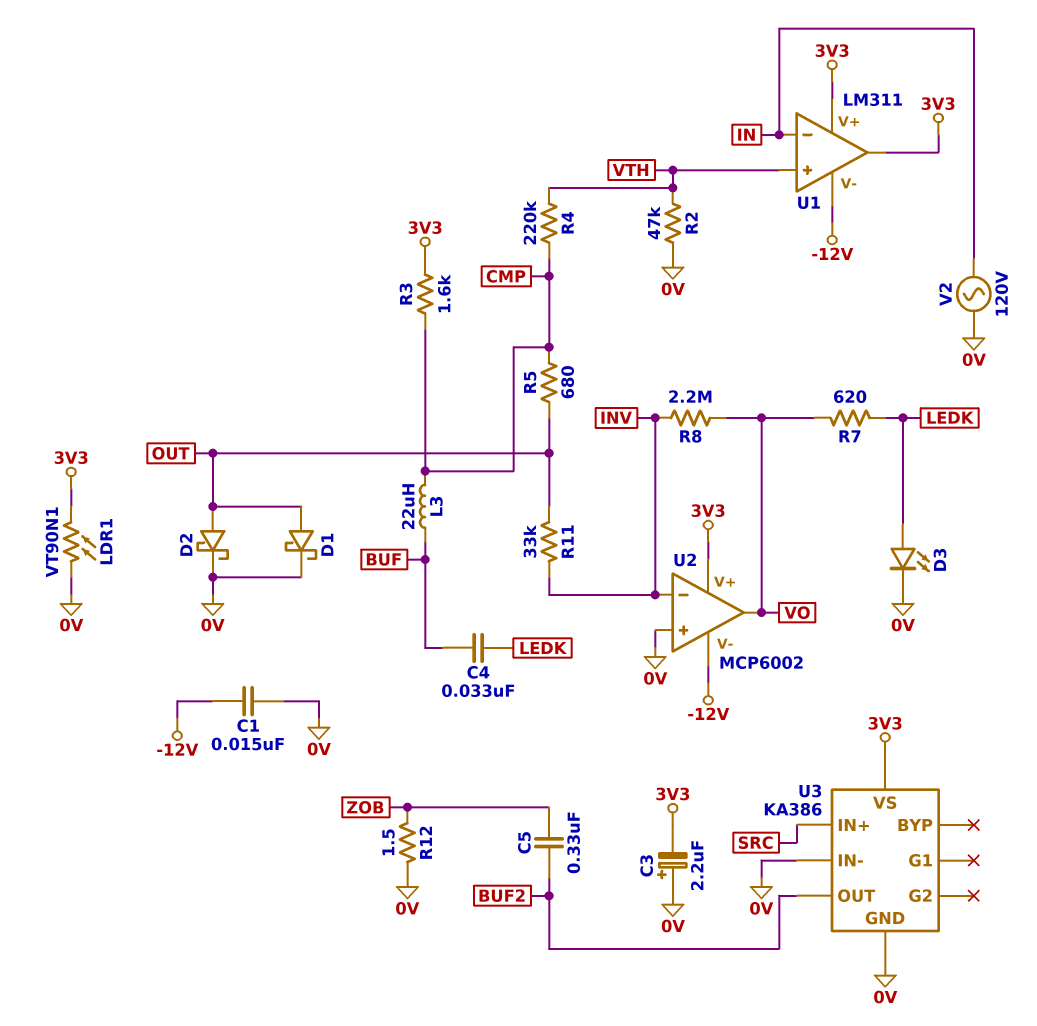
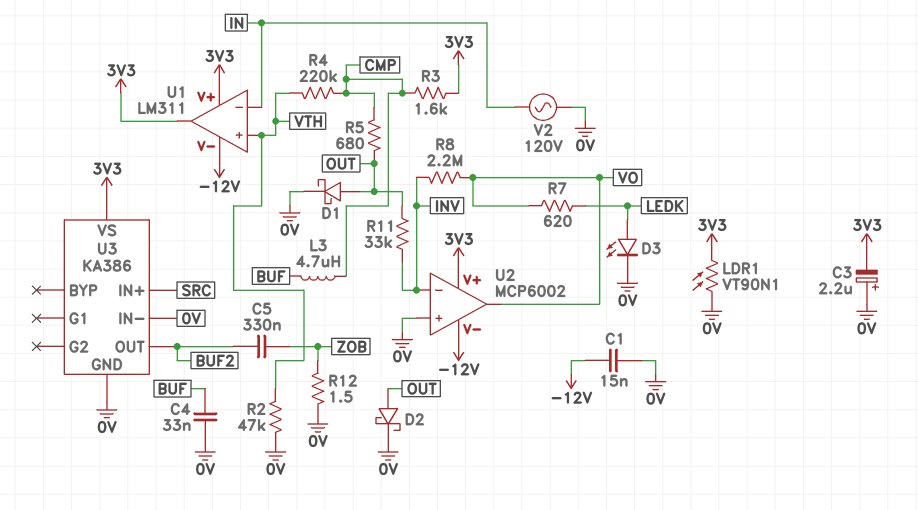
C4: 33nF (BUF, LEDK) -> 33nF (0V, BUF)
L3: 22uH (BUF, CMP) -> 4.7uH (BUF, CMP)

